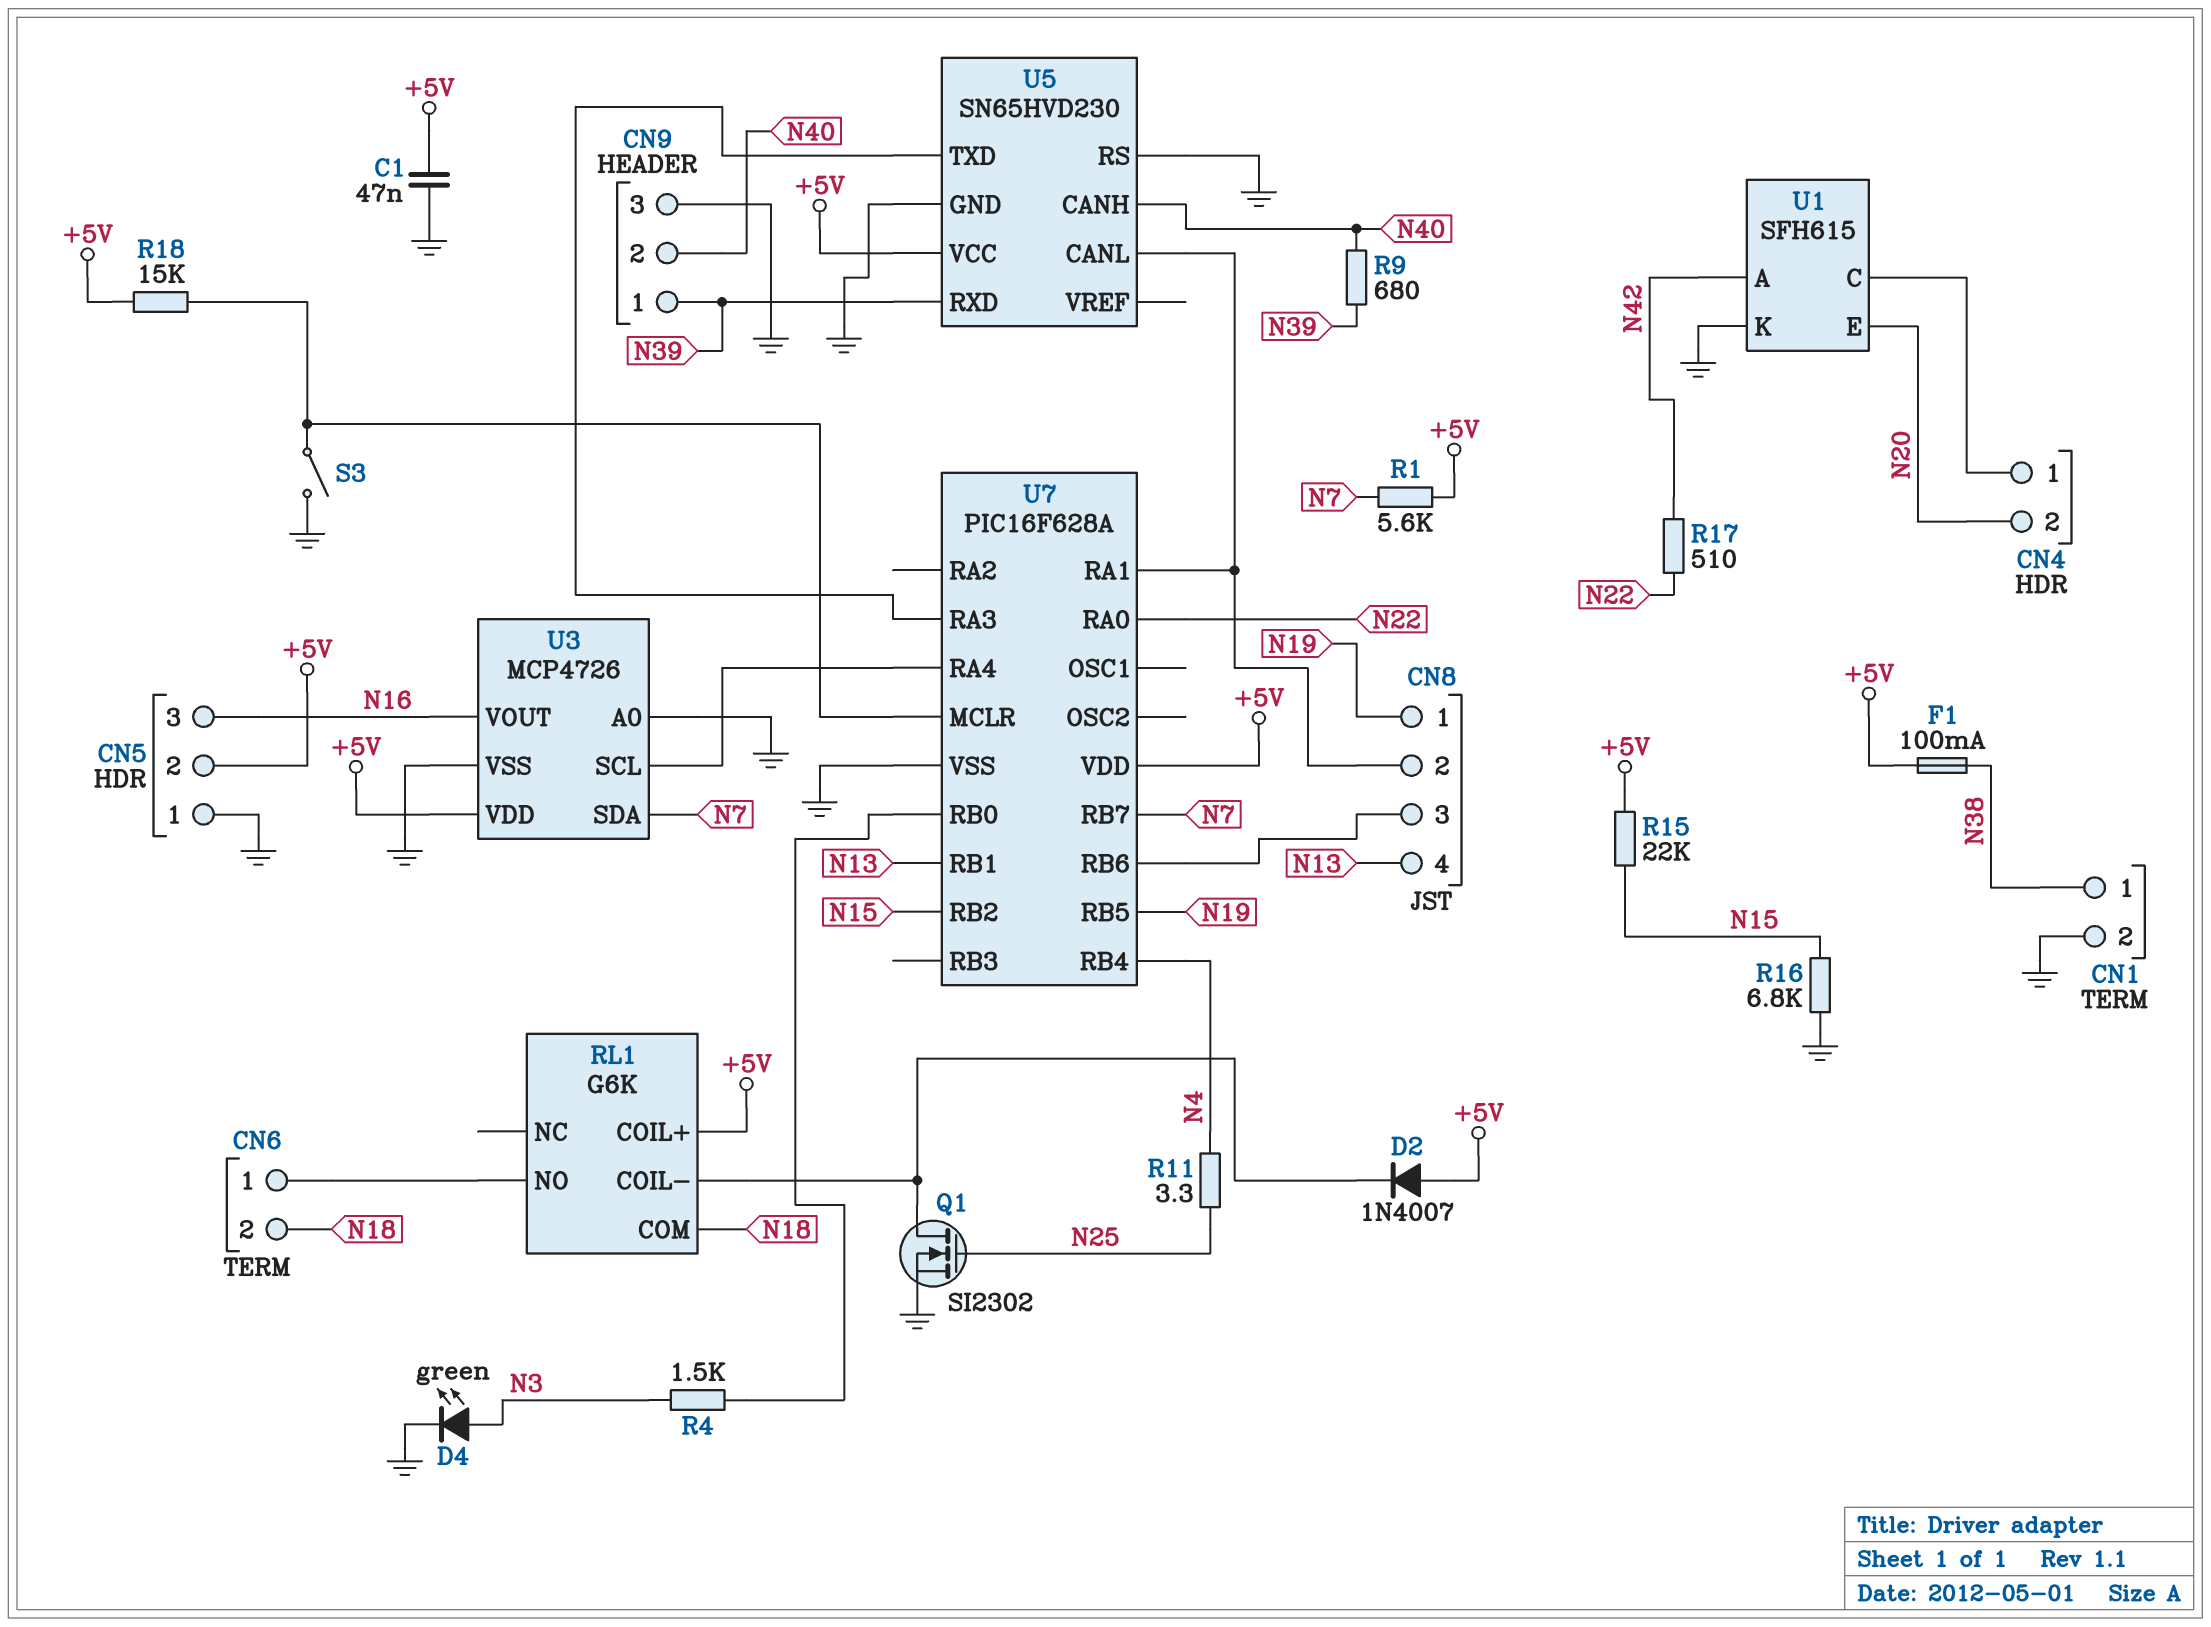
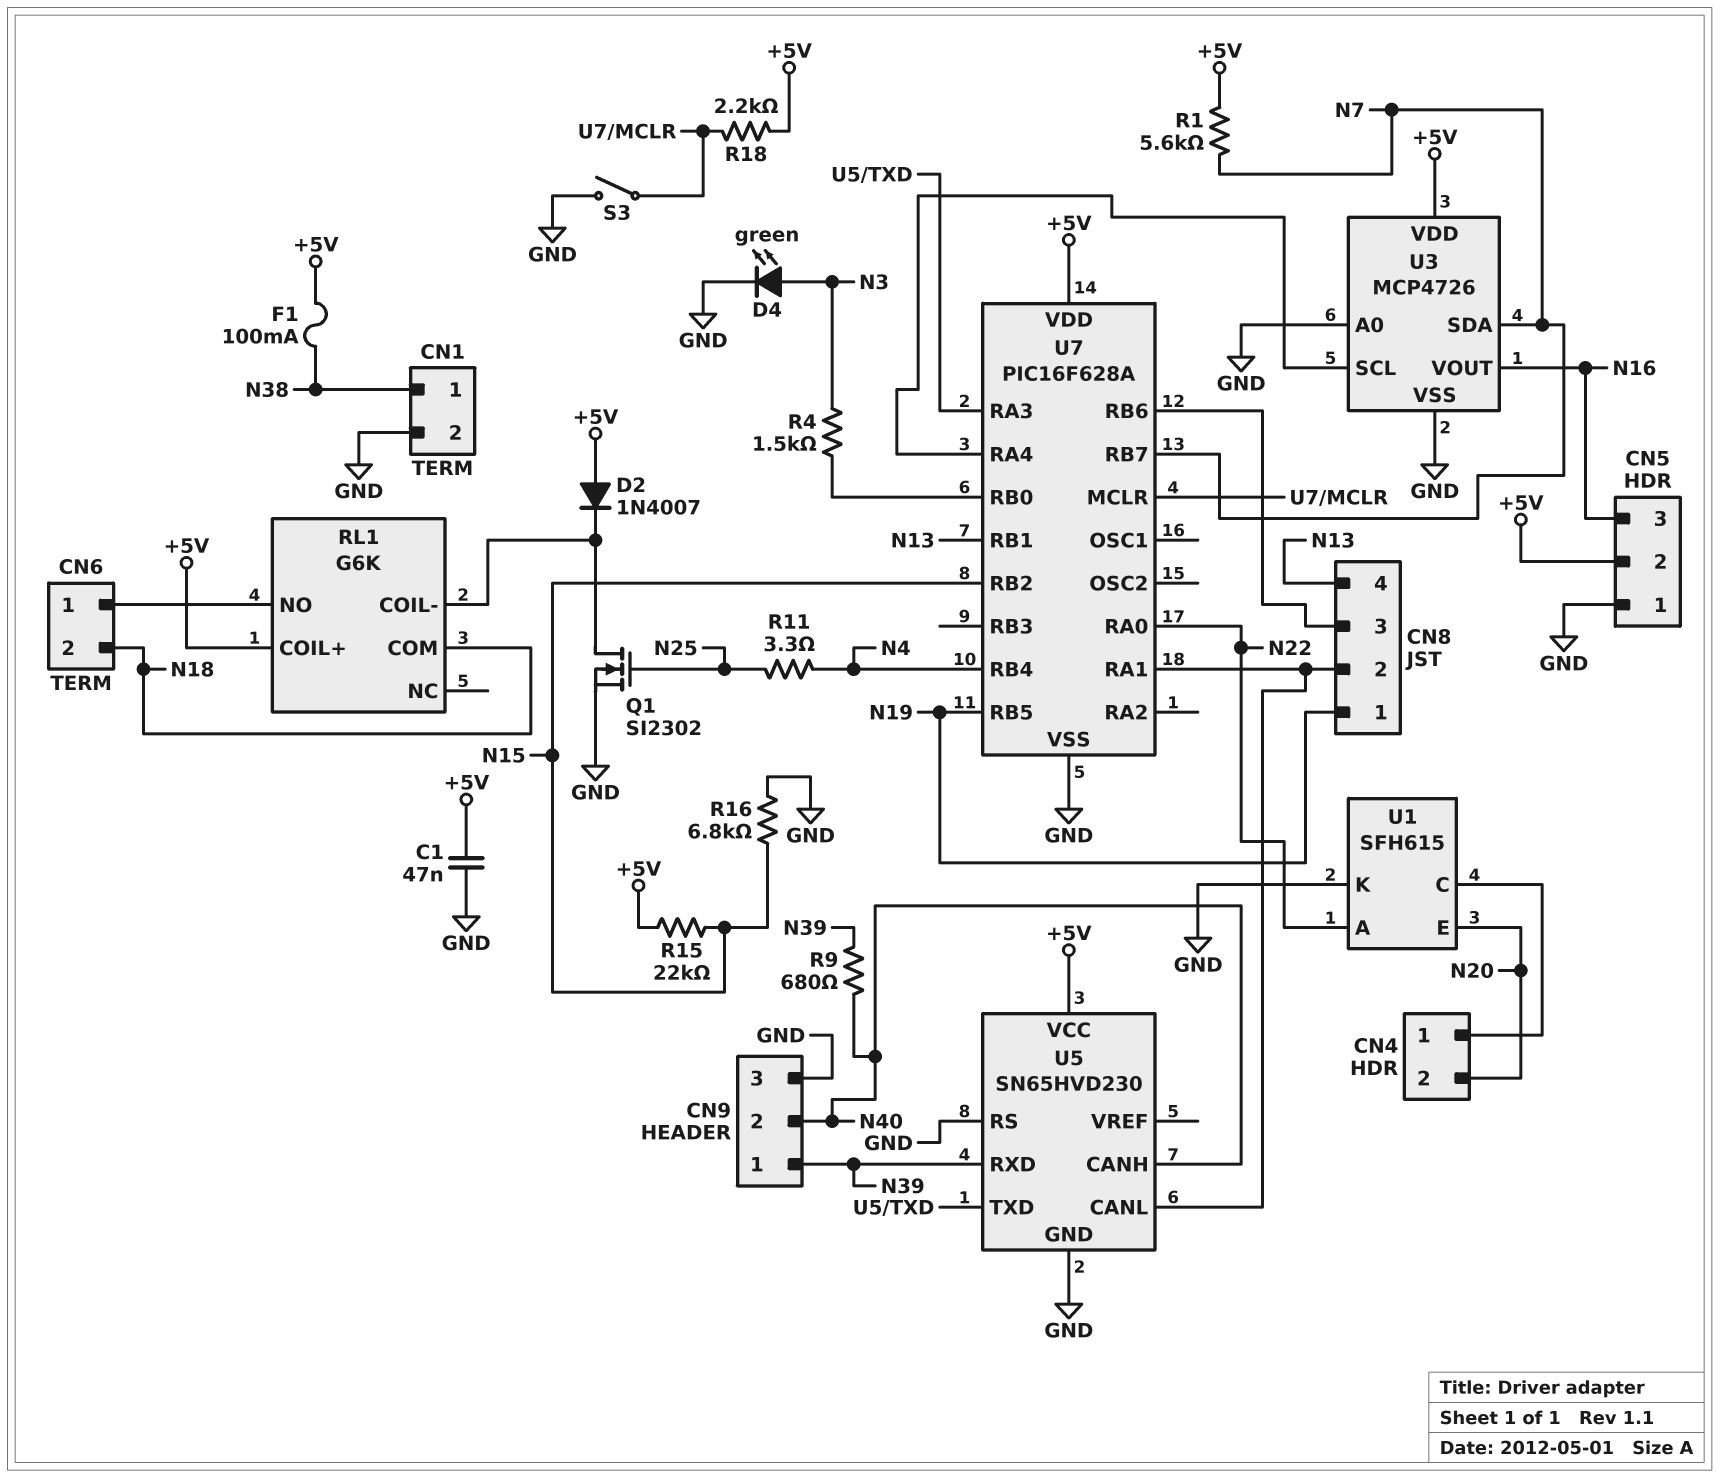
R17: 510 (N22, N42) -> none
R18: 15k (+5V, U7/MCLR) -> 2.2k (+5V, U7/MCLR)
U1 pin A: N42 -> N22

